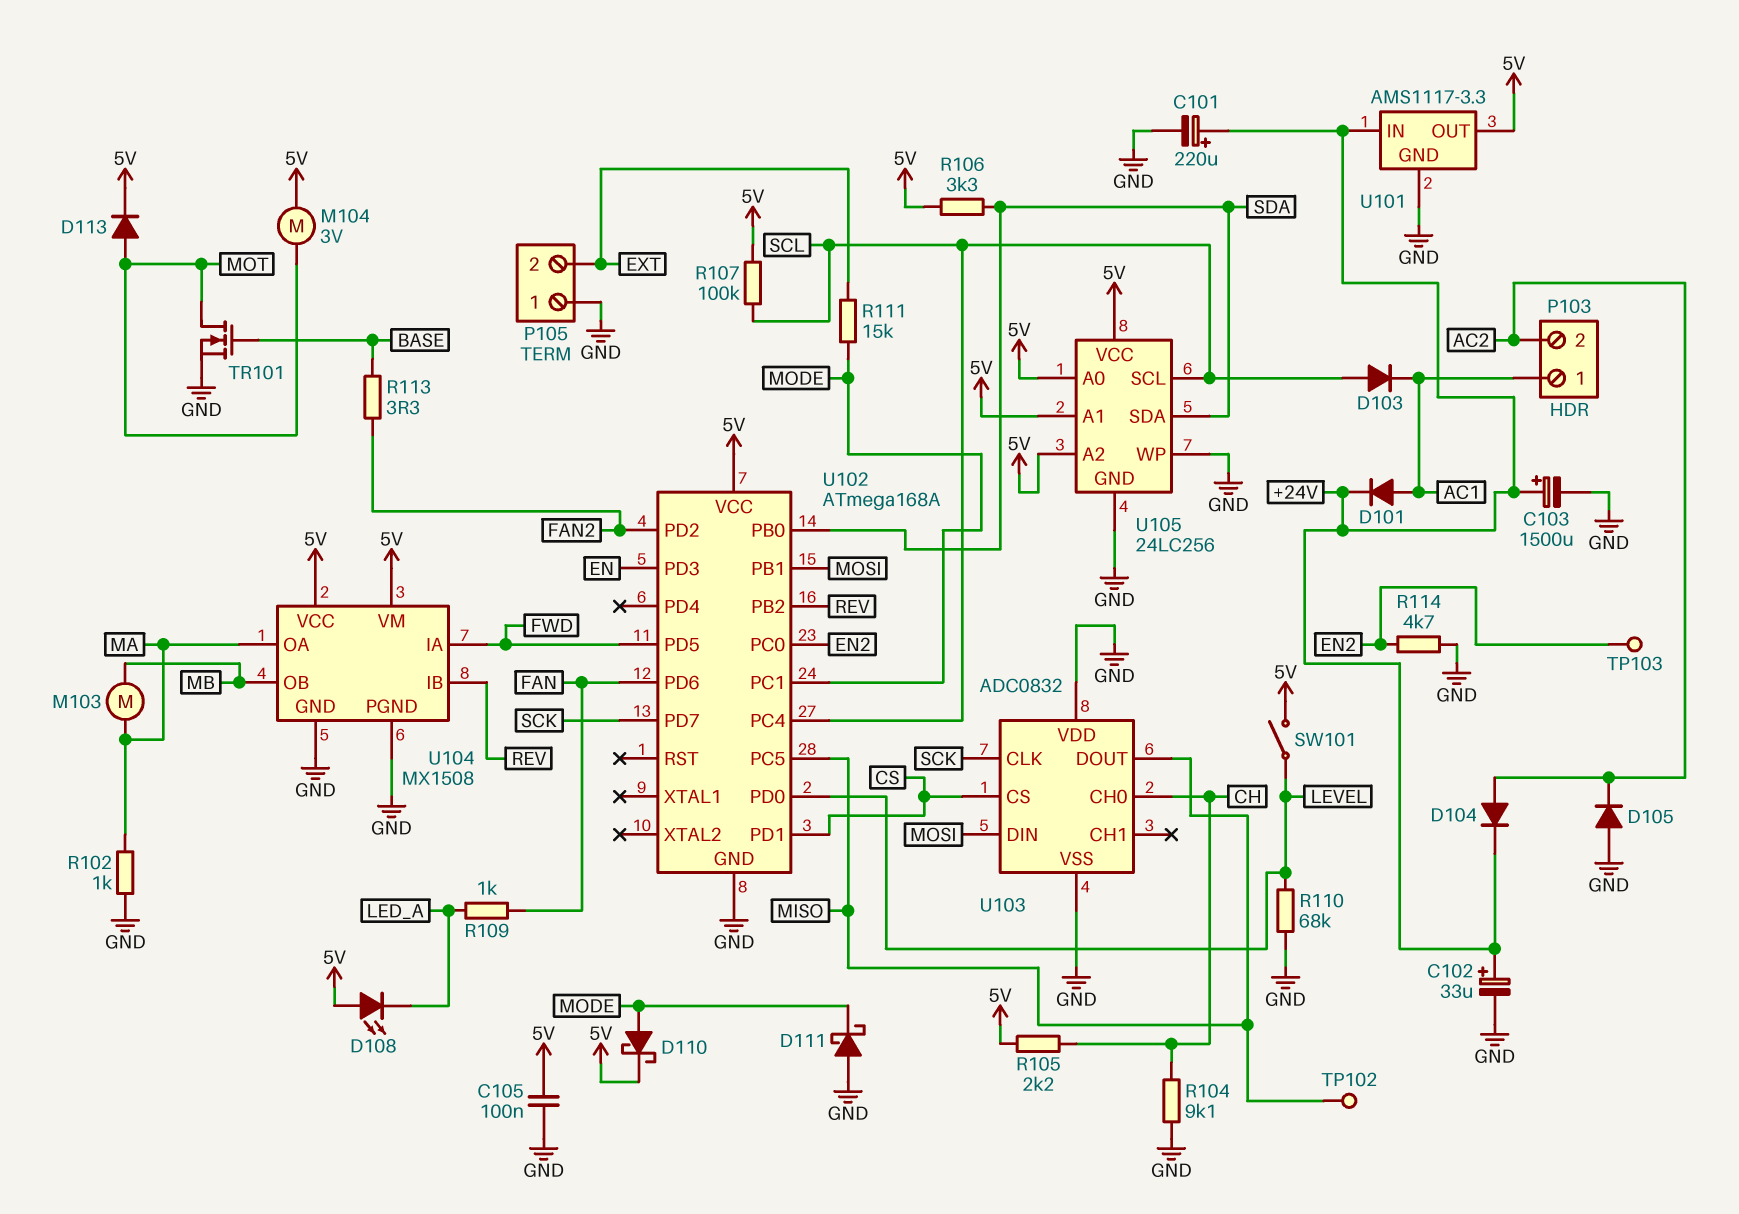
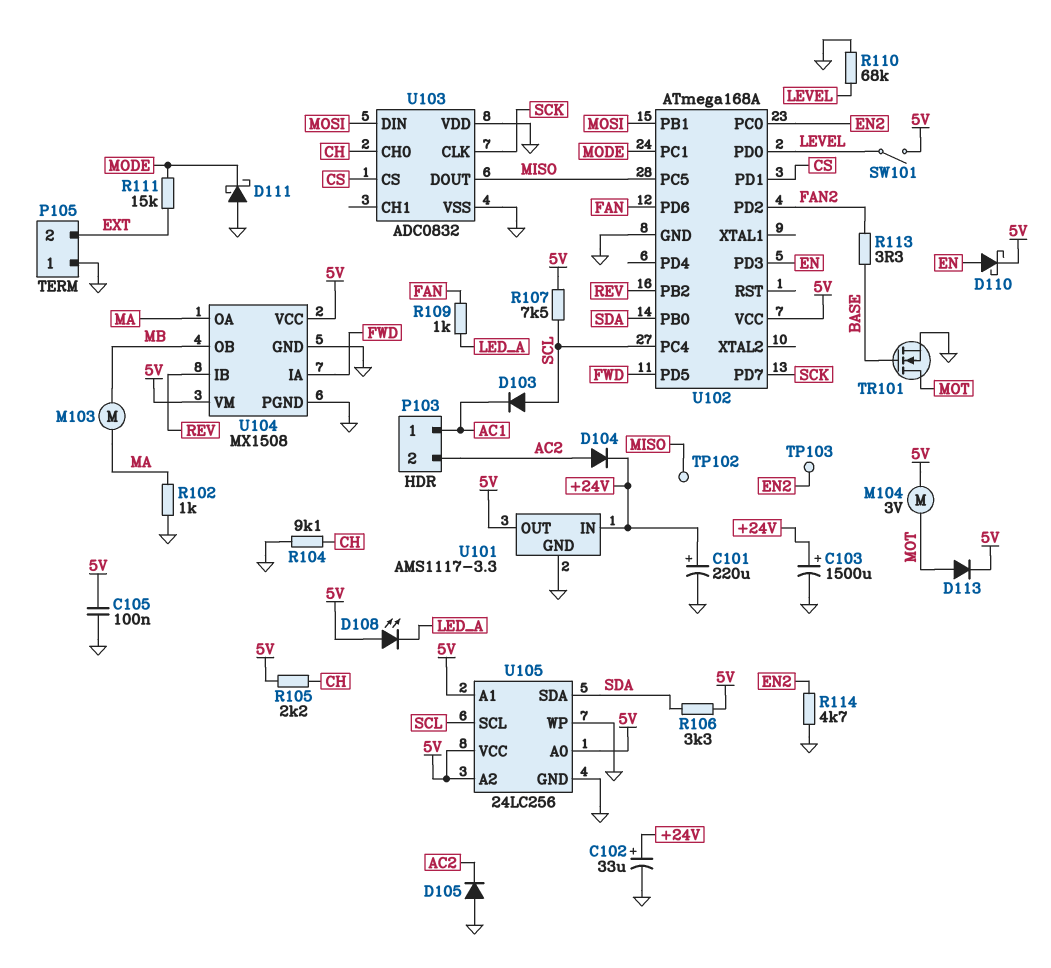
D101: diode (A AC1, K +24V) -> none
D110: schottky (A MODE, K 5V) -> schottky (A EN, K 5V)
R107: 100k (5V, SCL) -> 7.5k (5V, SCL)

